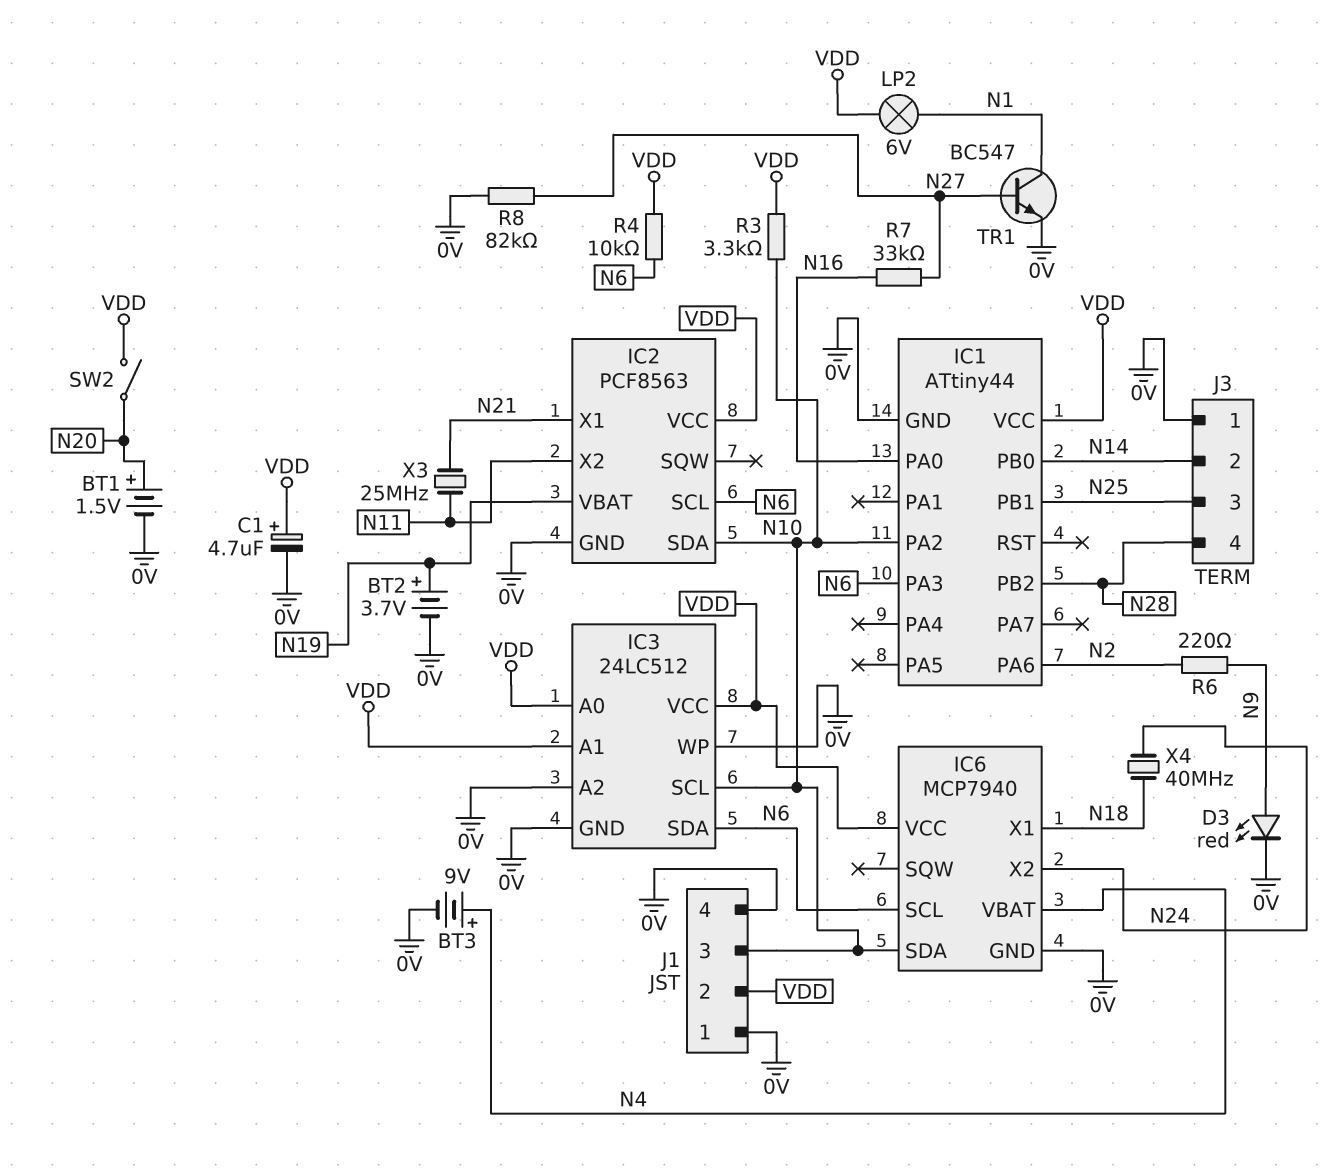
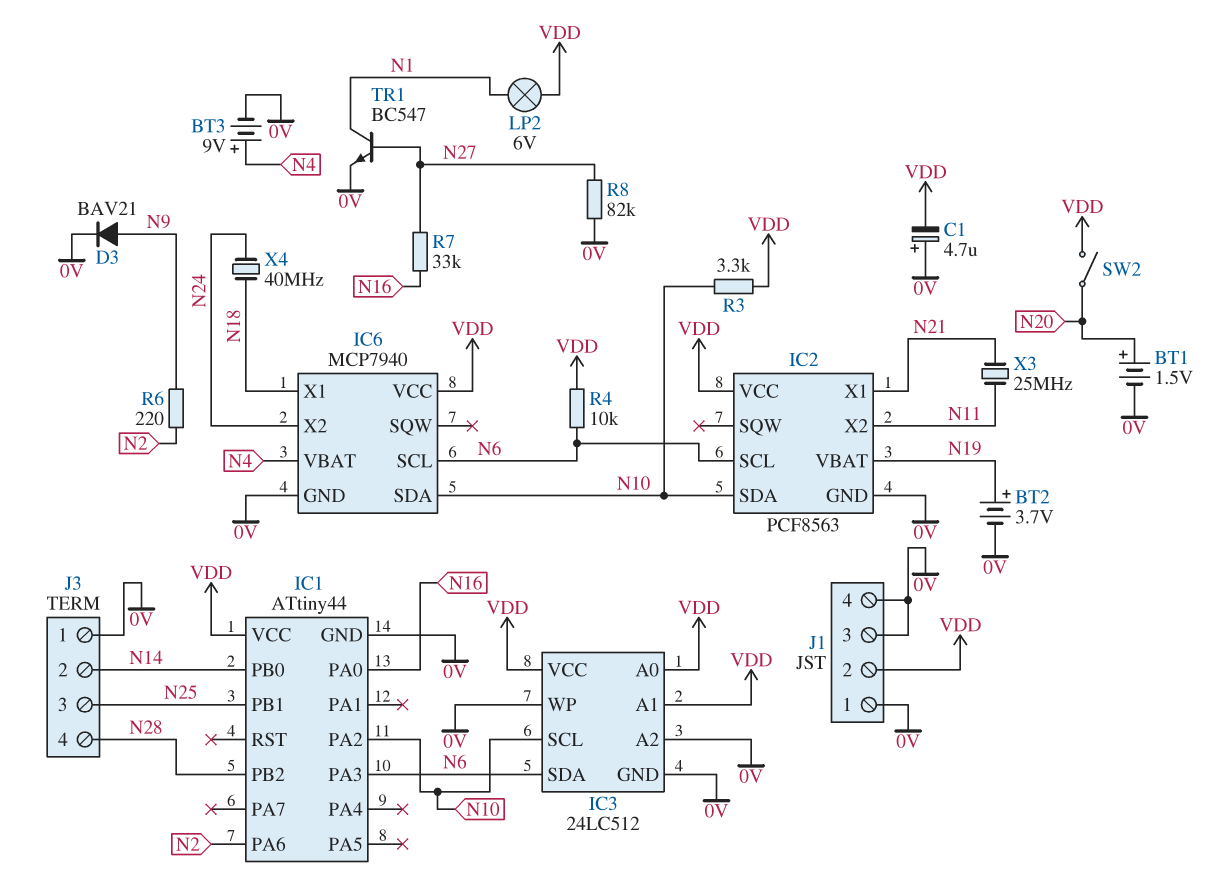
C1: 4.7uF (plus VDD, minus 0V) -> 4.7uF (plus 0V, minus VDD)
D3: LED red (A N9, K 0V) -> diode BAV21 (A N9, K 0V)
J1 pin 3: N10 -> 0V

